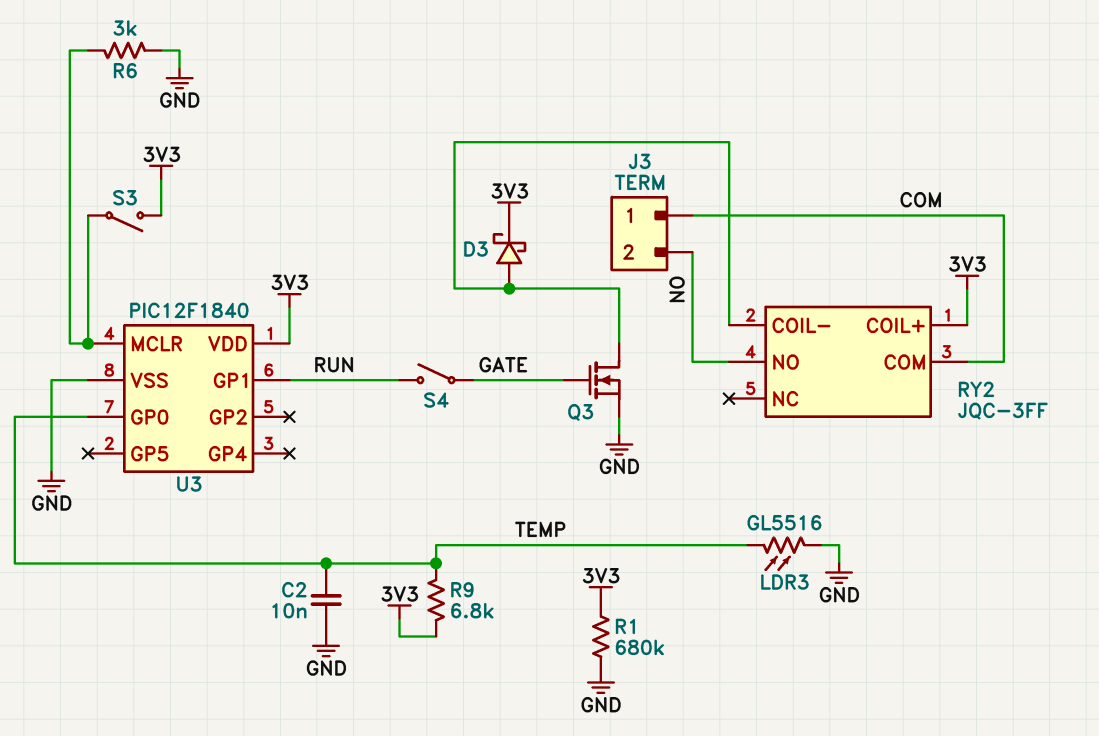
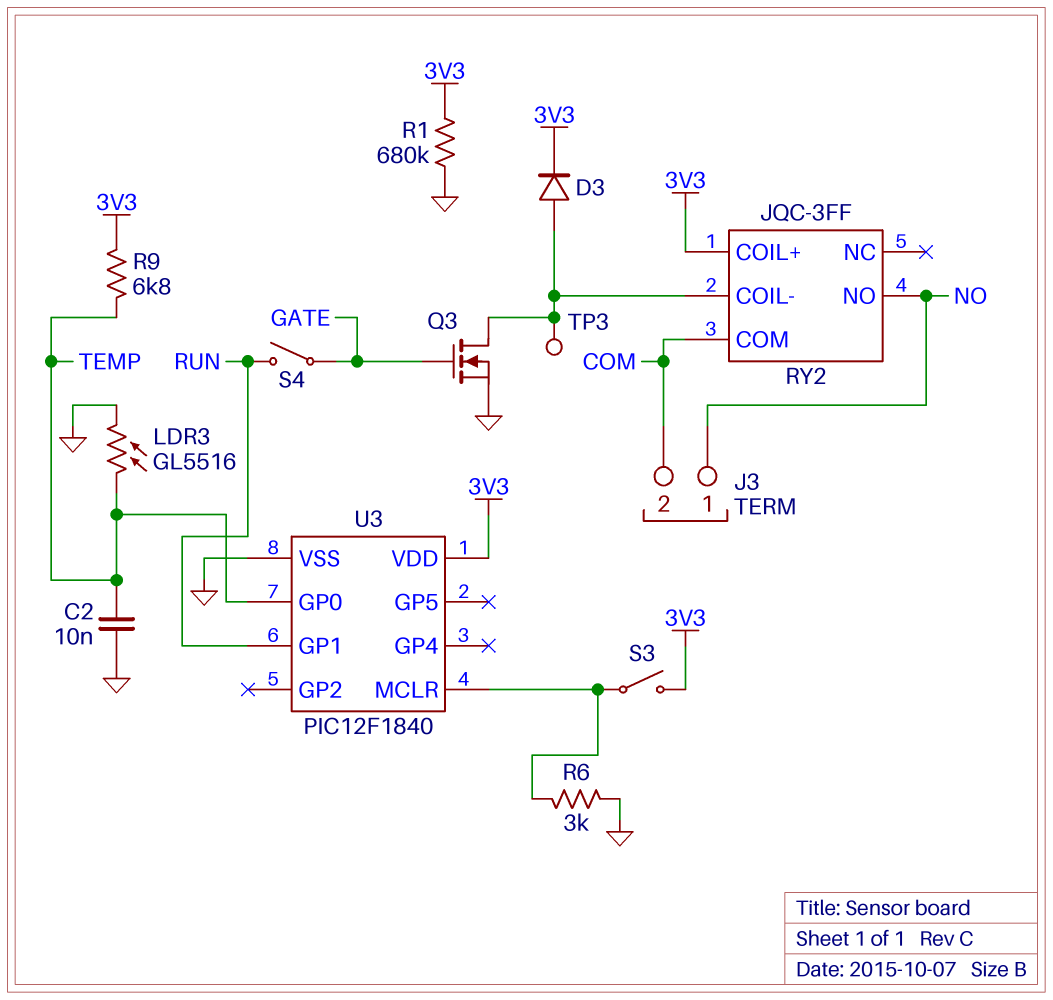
D3: schottky (A RY2/COIL-, K 3V3) -> diode (A RY2/COIL-, K 3V3)
J3 pin 1: COM -> NO
J3 pin 2: NO -> COM
TP3: none -> test point (RY2/COIL-)

